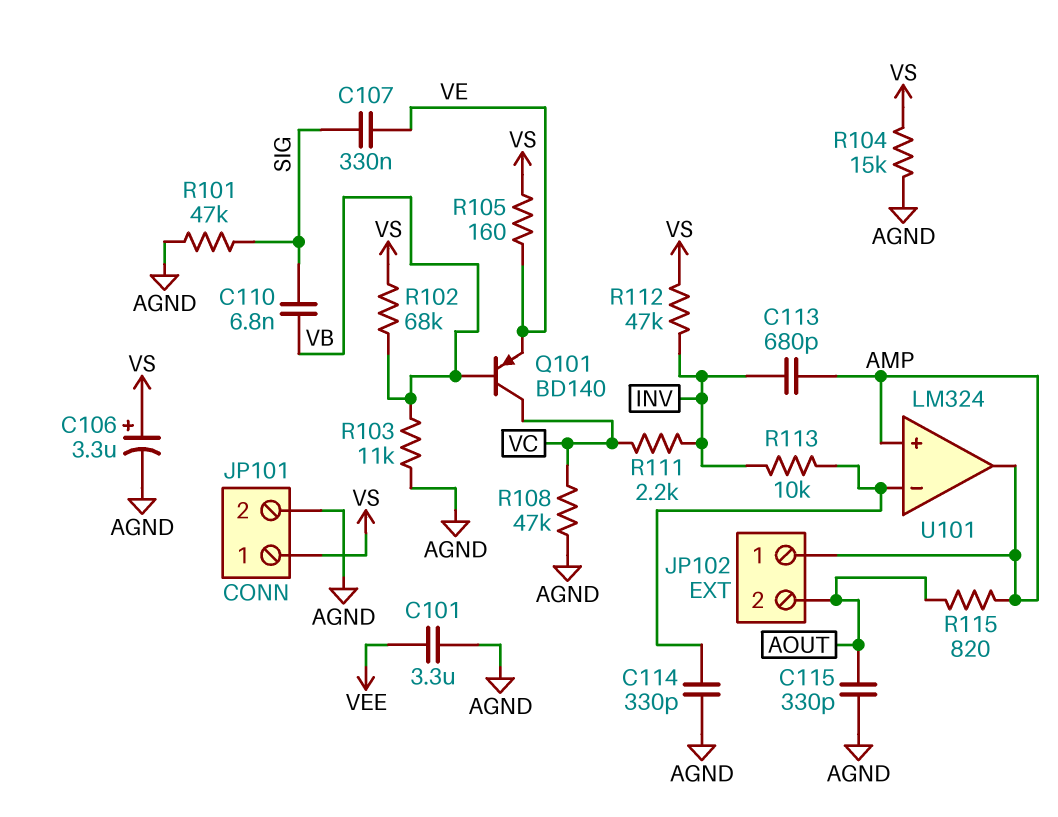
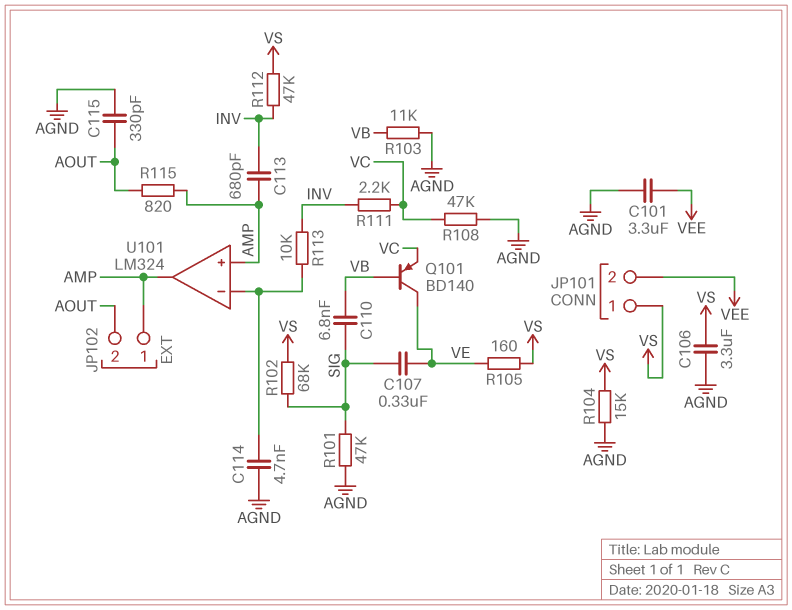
C106: 3.3uF (plus VS, minus AGND) -> 3.3uF (AGND, VS)
C114: 330pF (AGND, U101/in-) -> 4.7nF (AGND, U101/in-)
JP101 pin 2: AGND -> VEE
Q101: PNP BD140 (B VB, C VC, E VE) -> PNP BD140 (B VB, C VE, E VC)
R102: 68k (VB, VS) -> 68k (SIG, VS)

